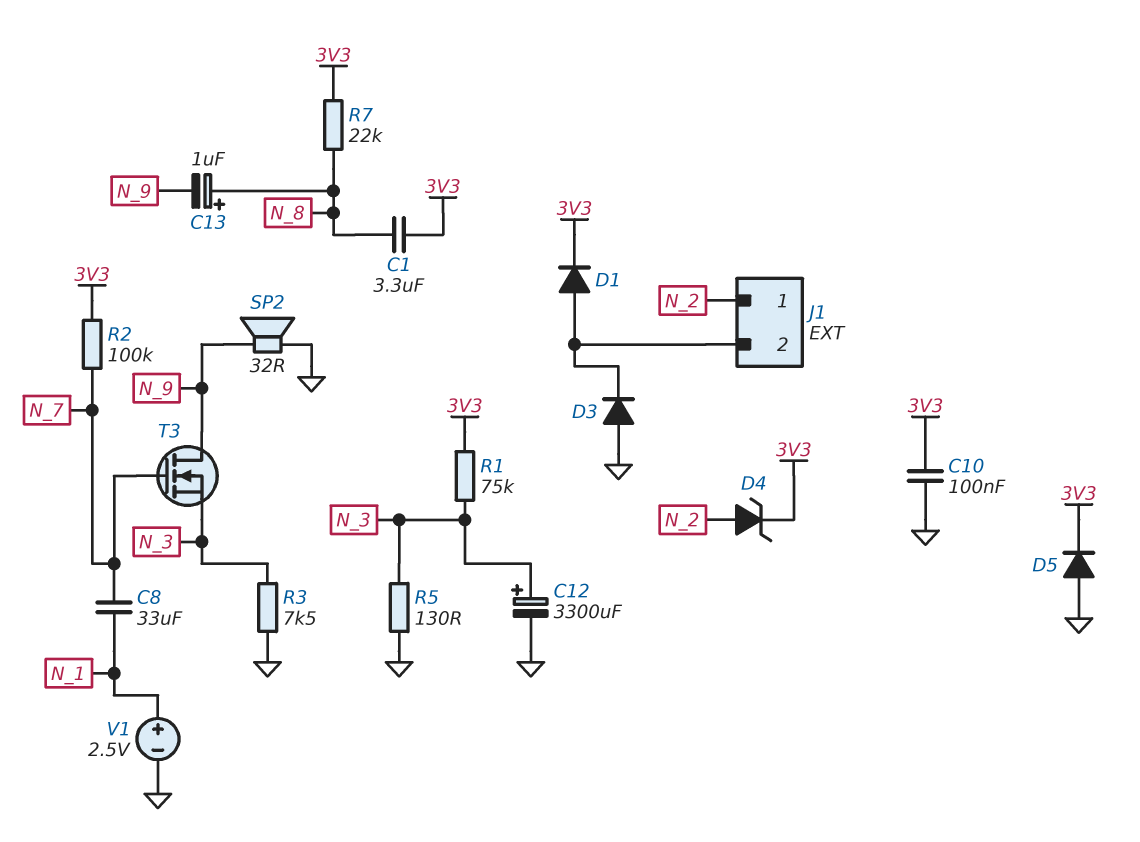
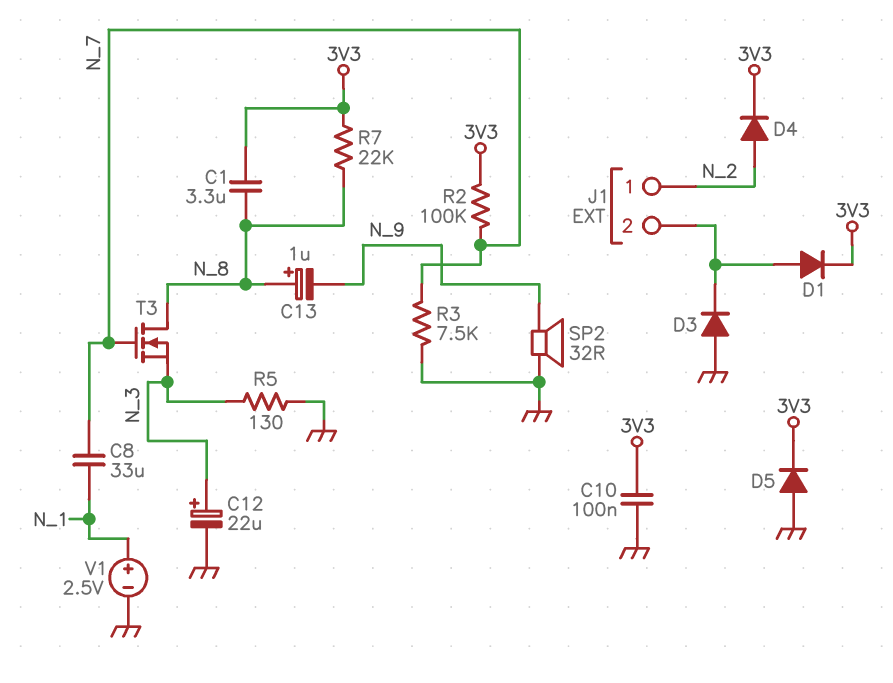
C12: 3300uF (plus N_3, minus GND) -> 22uF (plus N_3, minus GND)
D4: zener (A N_2, K 3V3) -> diode (A N_2, K 3V3)
R1: 75k (3V3, N_3) -> none
R3: 7.5k (GND, N_3) -> 7.5k (GND, N_7)
T3: NMOS (G N_7, D N_9, S N_3) -> NMOS (G N_7, D N_8, S N_3)

